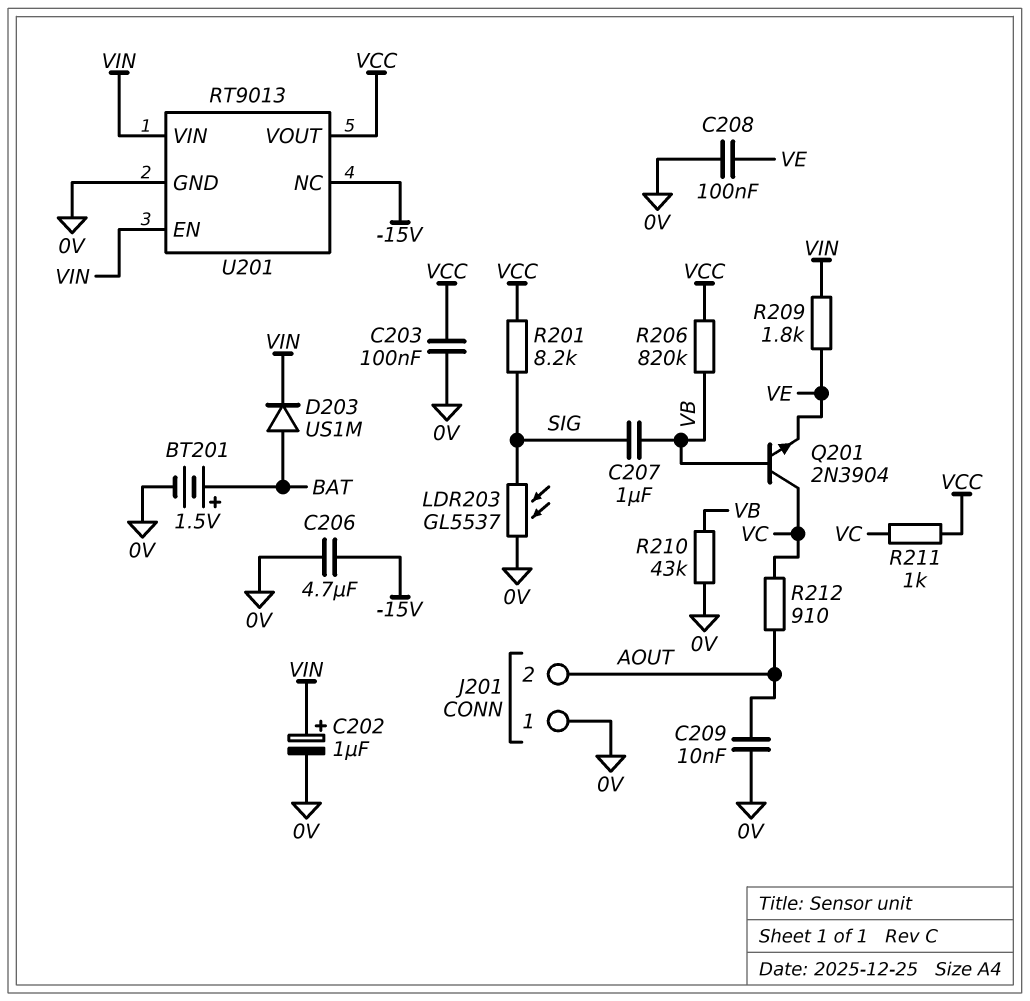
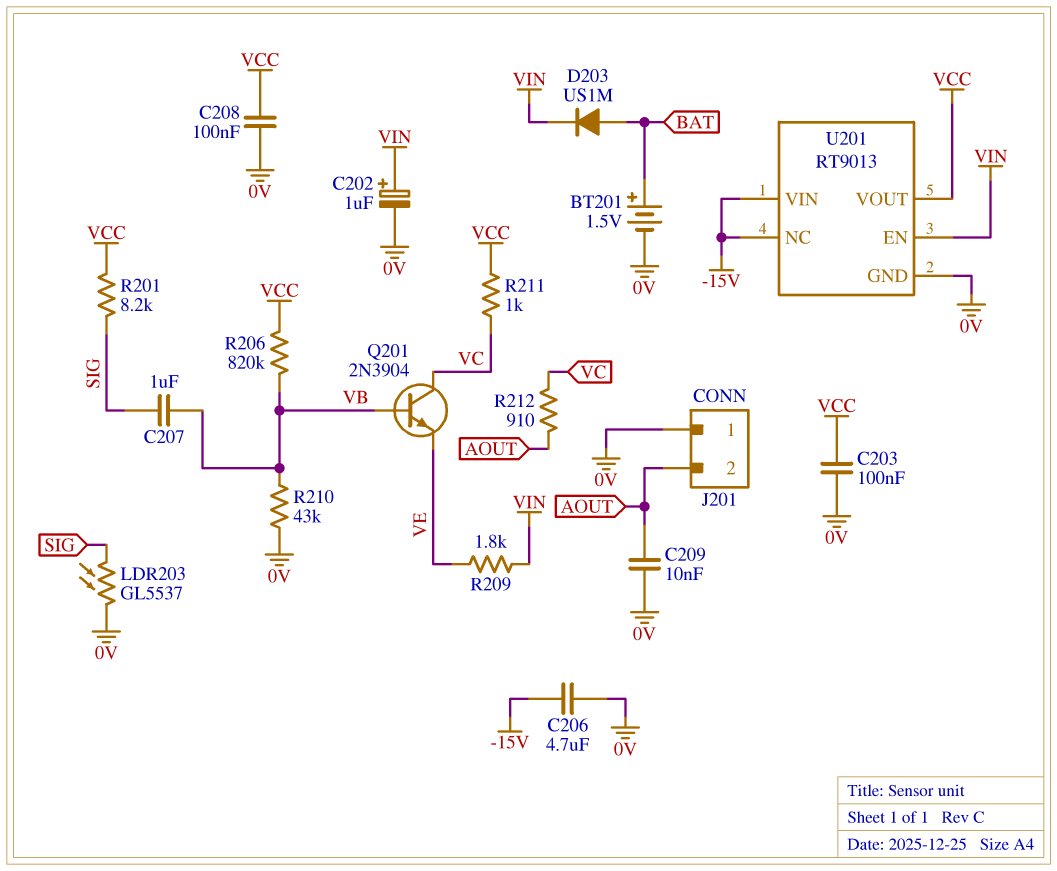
C208: 100nF (0V, VE) -> 100nF (0V, VCC)
U201 pin VIN: VIN -> -15V

